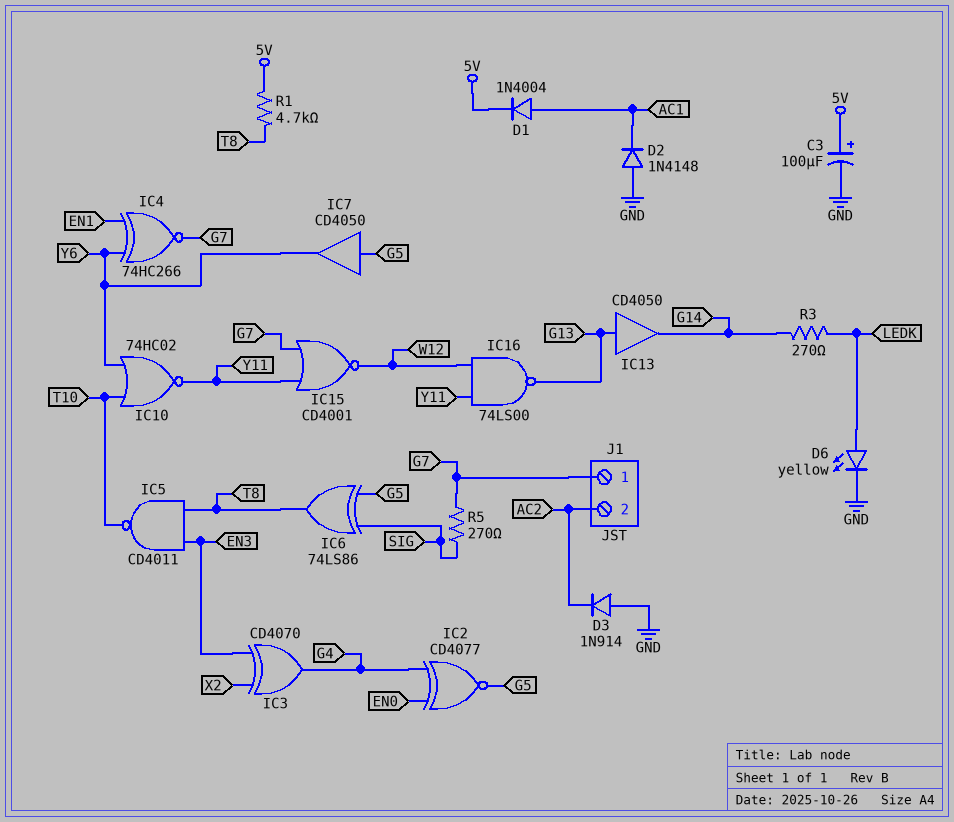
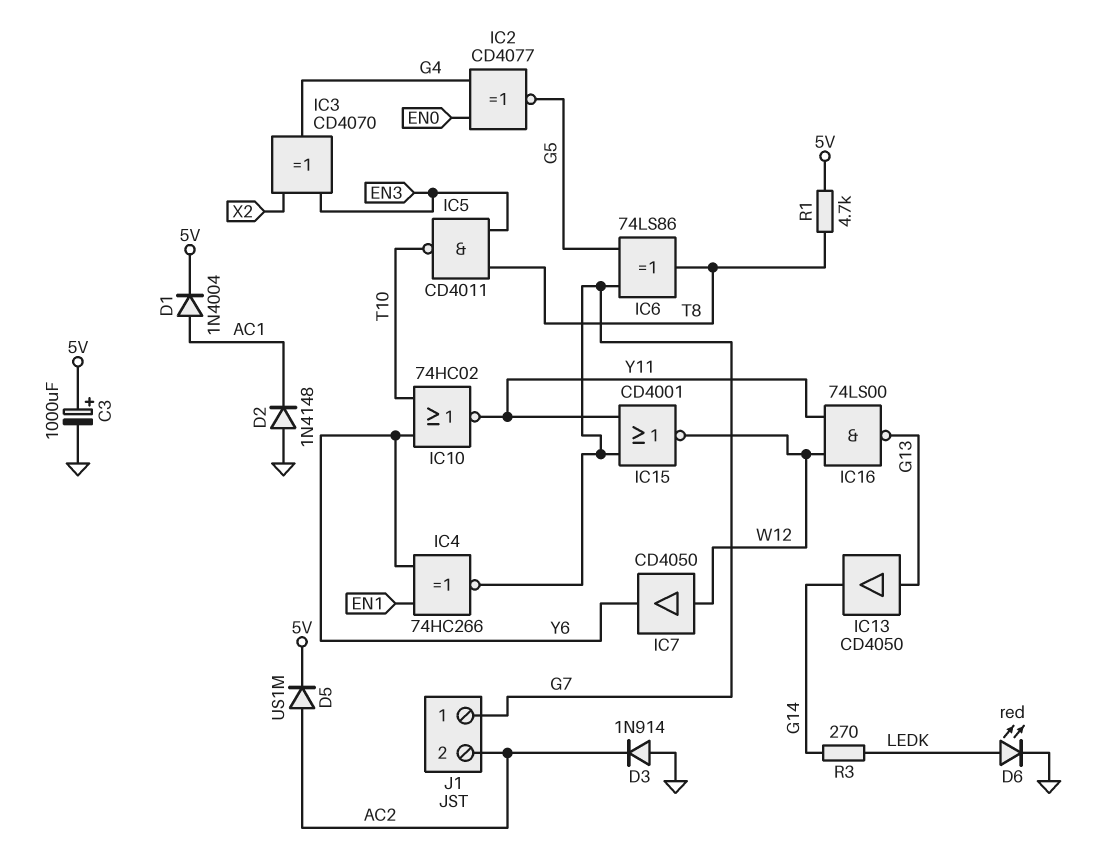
C3: 100uF (plus 5V, minus GND) -> 1000uF (plus 5V, minus GND)
D5: none -> diode US1M (A AC2, K 5V)
D6: LED yellow (A LEDK, K GND) -> LED red (A LEDK, K GND)
IC6: XOR 74LS86 (in G5, in SIG, out T8) -> XOR 74LS86 (in G5, in G7, out T8)
IC7: buffer CD4050 (in G5, out Y6) -> buffer CD4050 (in W12, out Y6)
R5: 270 (G7, SIG) -> none

